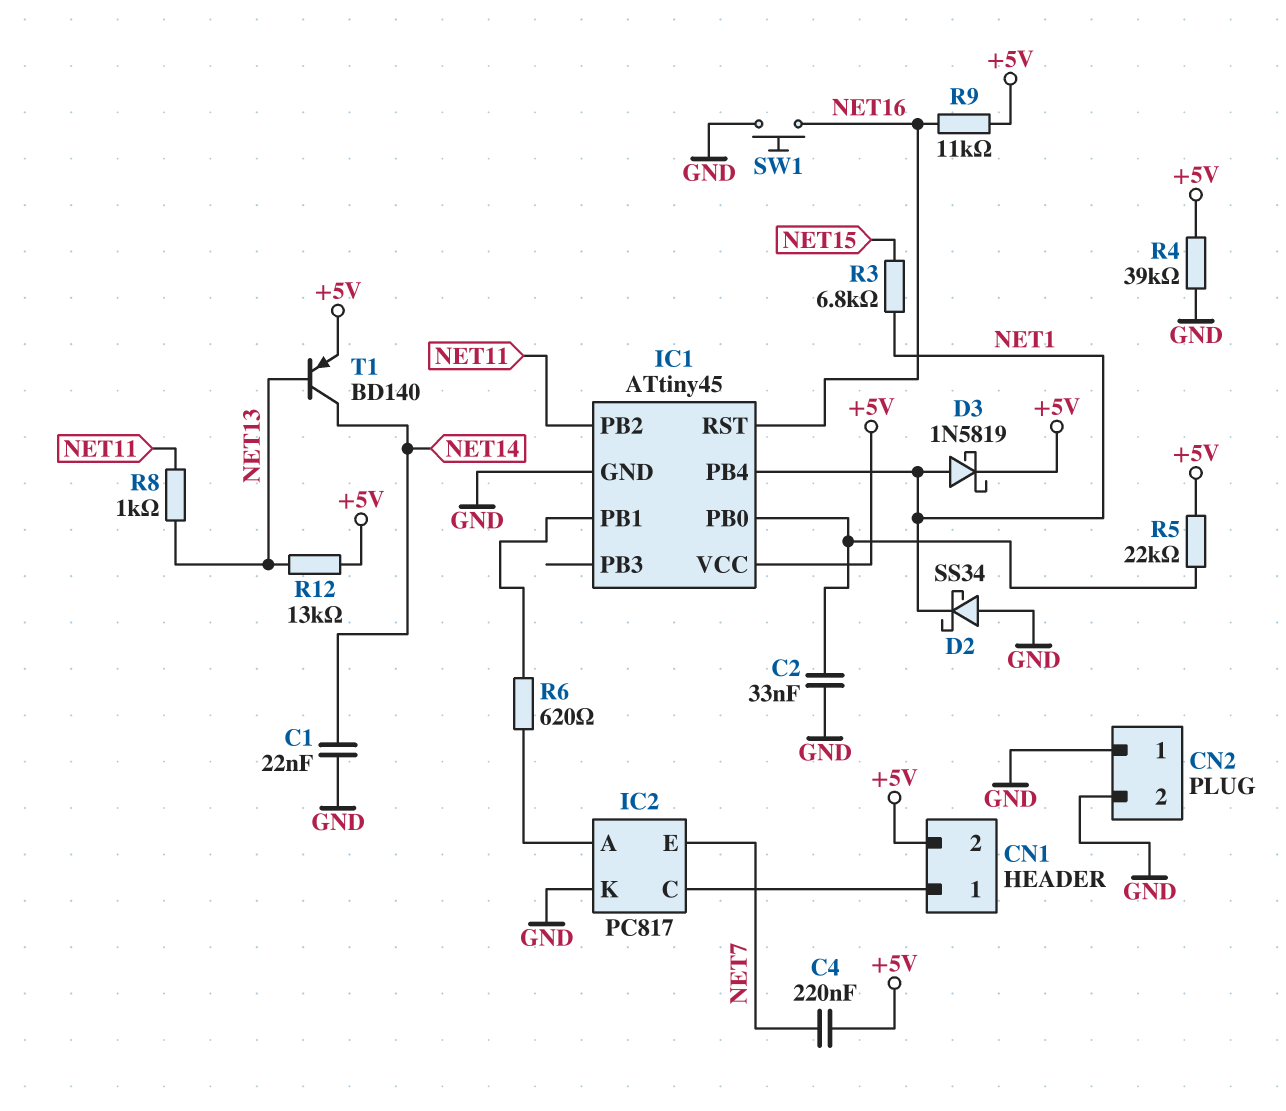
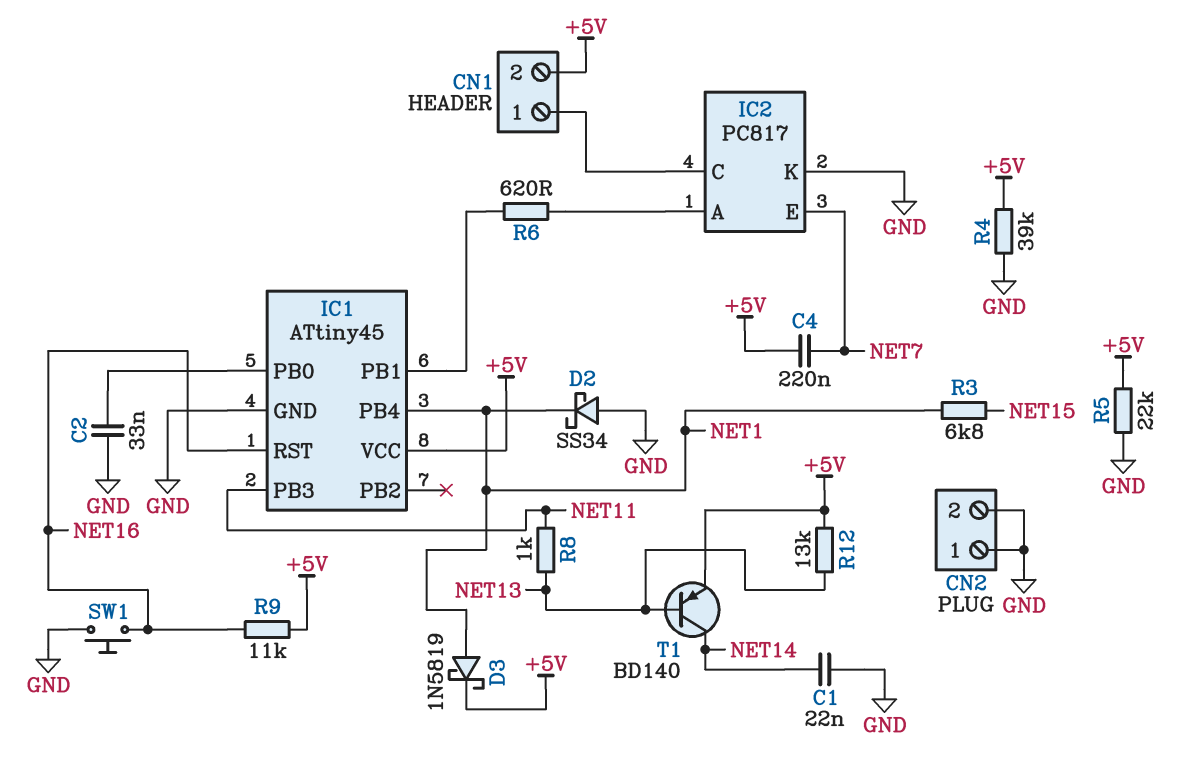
IC1 pin PB2: NET11 -> none
IC1 pin PB3: none -> NET11
R5: 22k (+5V, IC1/PB0) -> 22k (+5V, GND)

